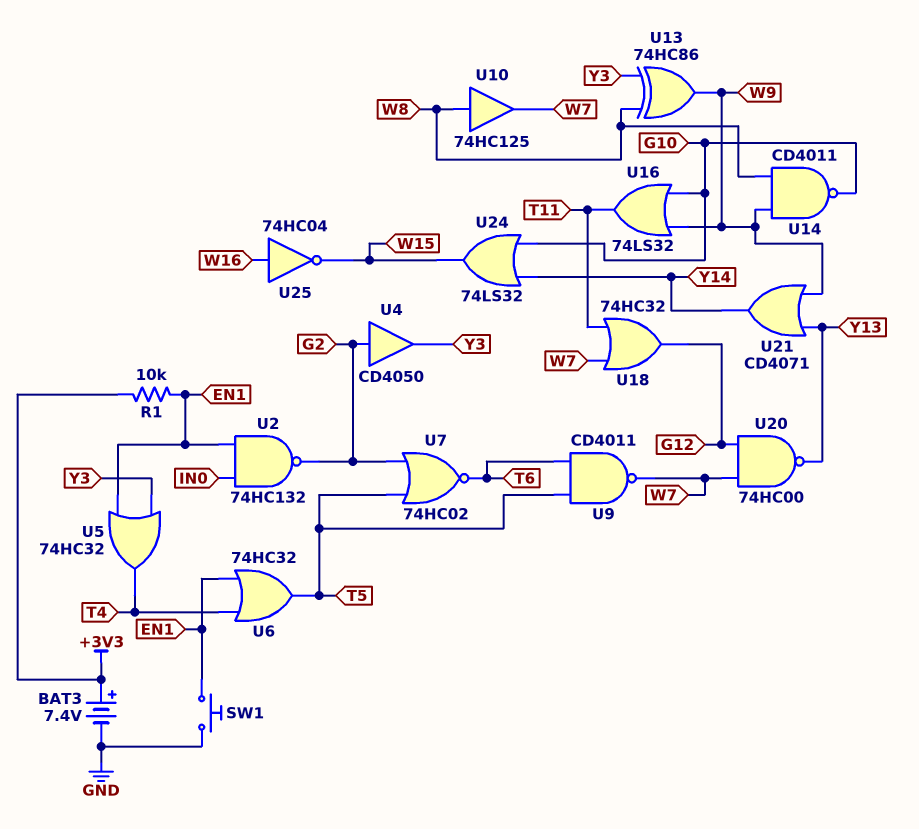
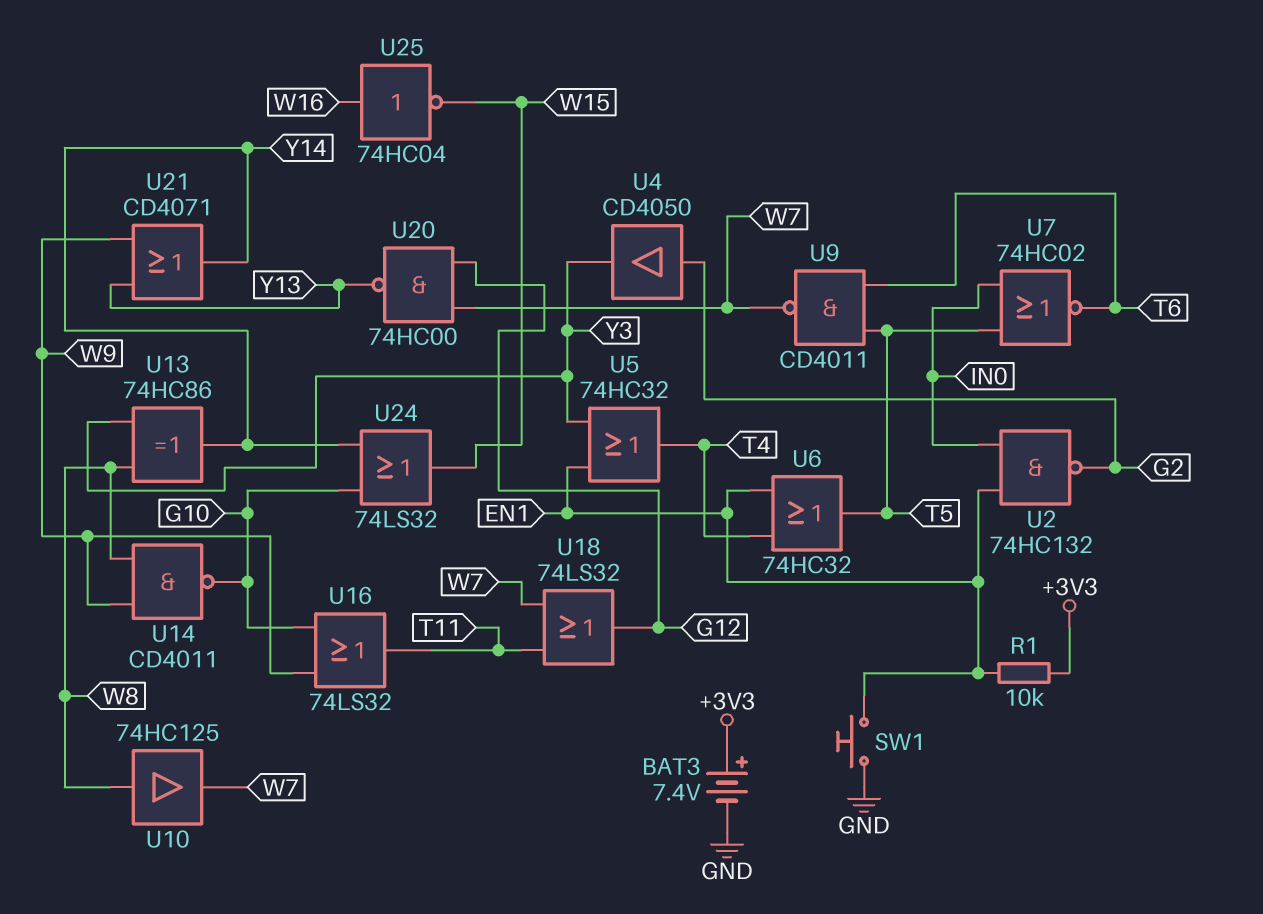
U7: NOR 74HC02 (in G2, in T5, out T6) -> NOR 74HC02 (in IN0, in T5, out T6)
U13: XOR 74HC86 (in W8, in Y3, out W9) -> XOR 74HC86 (in W8, in Y3, out Y14)
U18: OR 74HC32 (in T11, in W7, out G12) -> OR 74LS32 (in T11, in W7, out G12)

